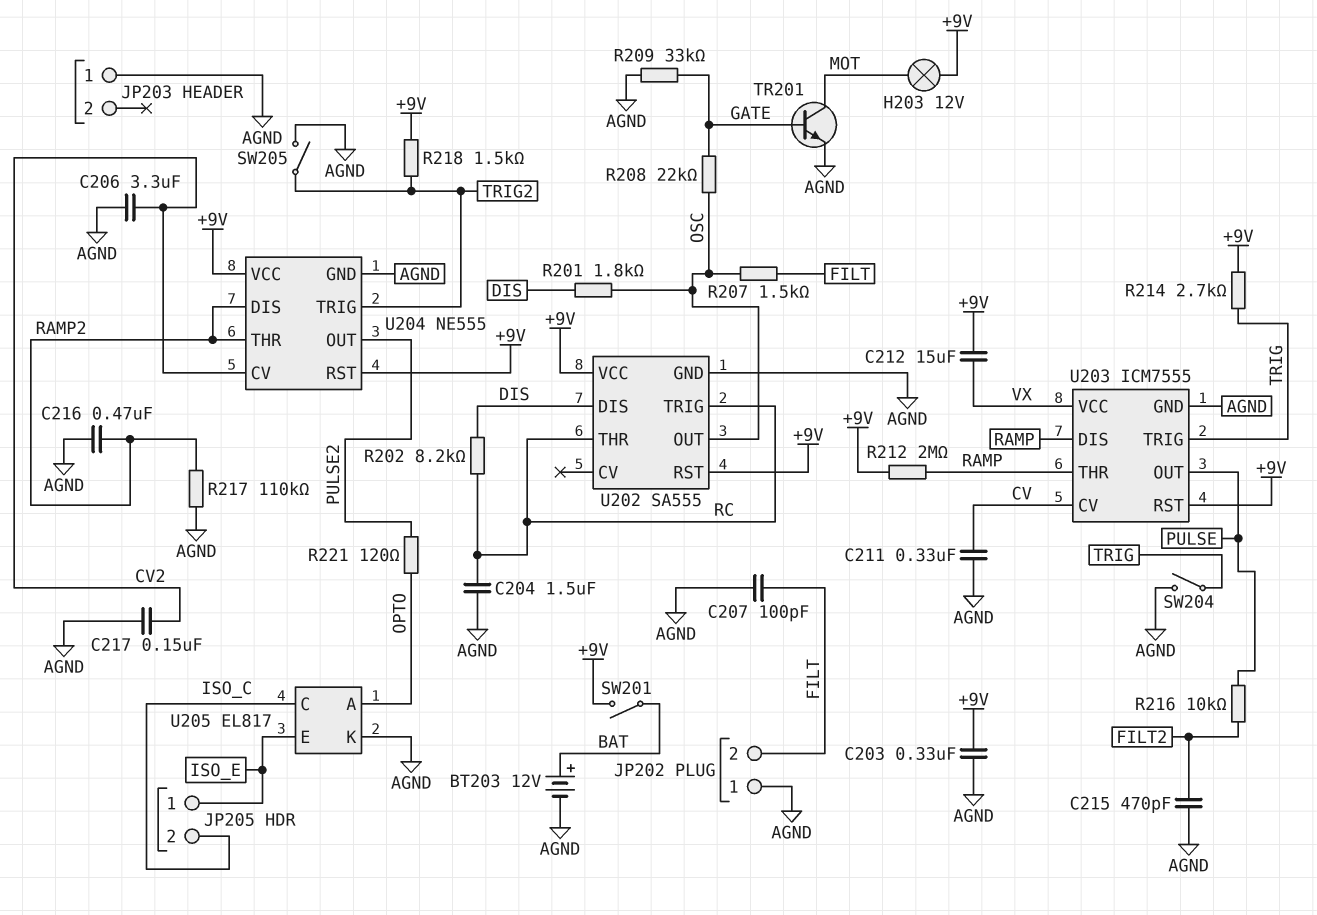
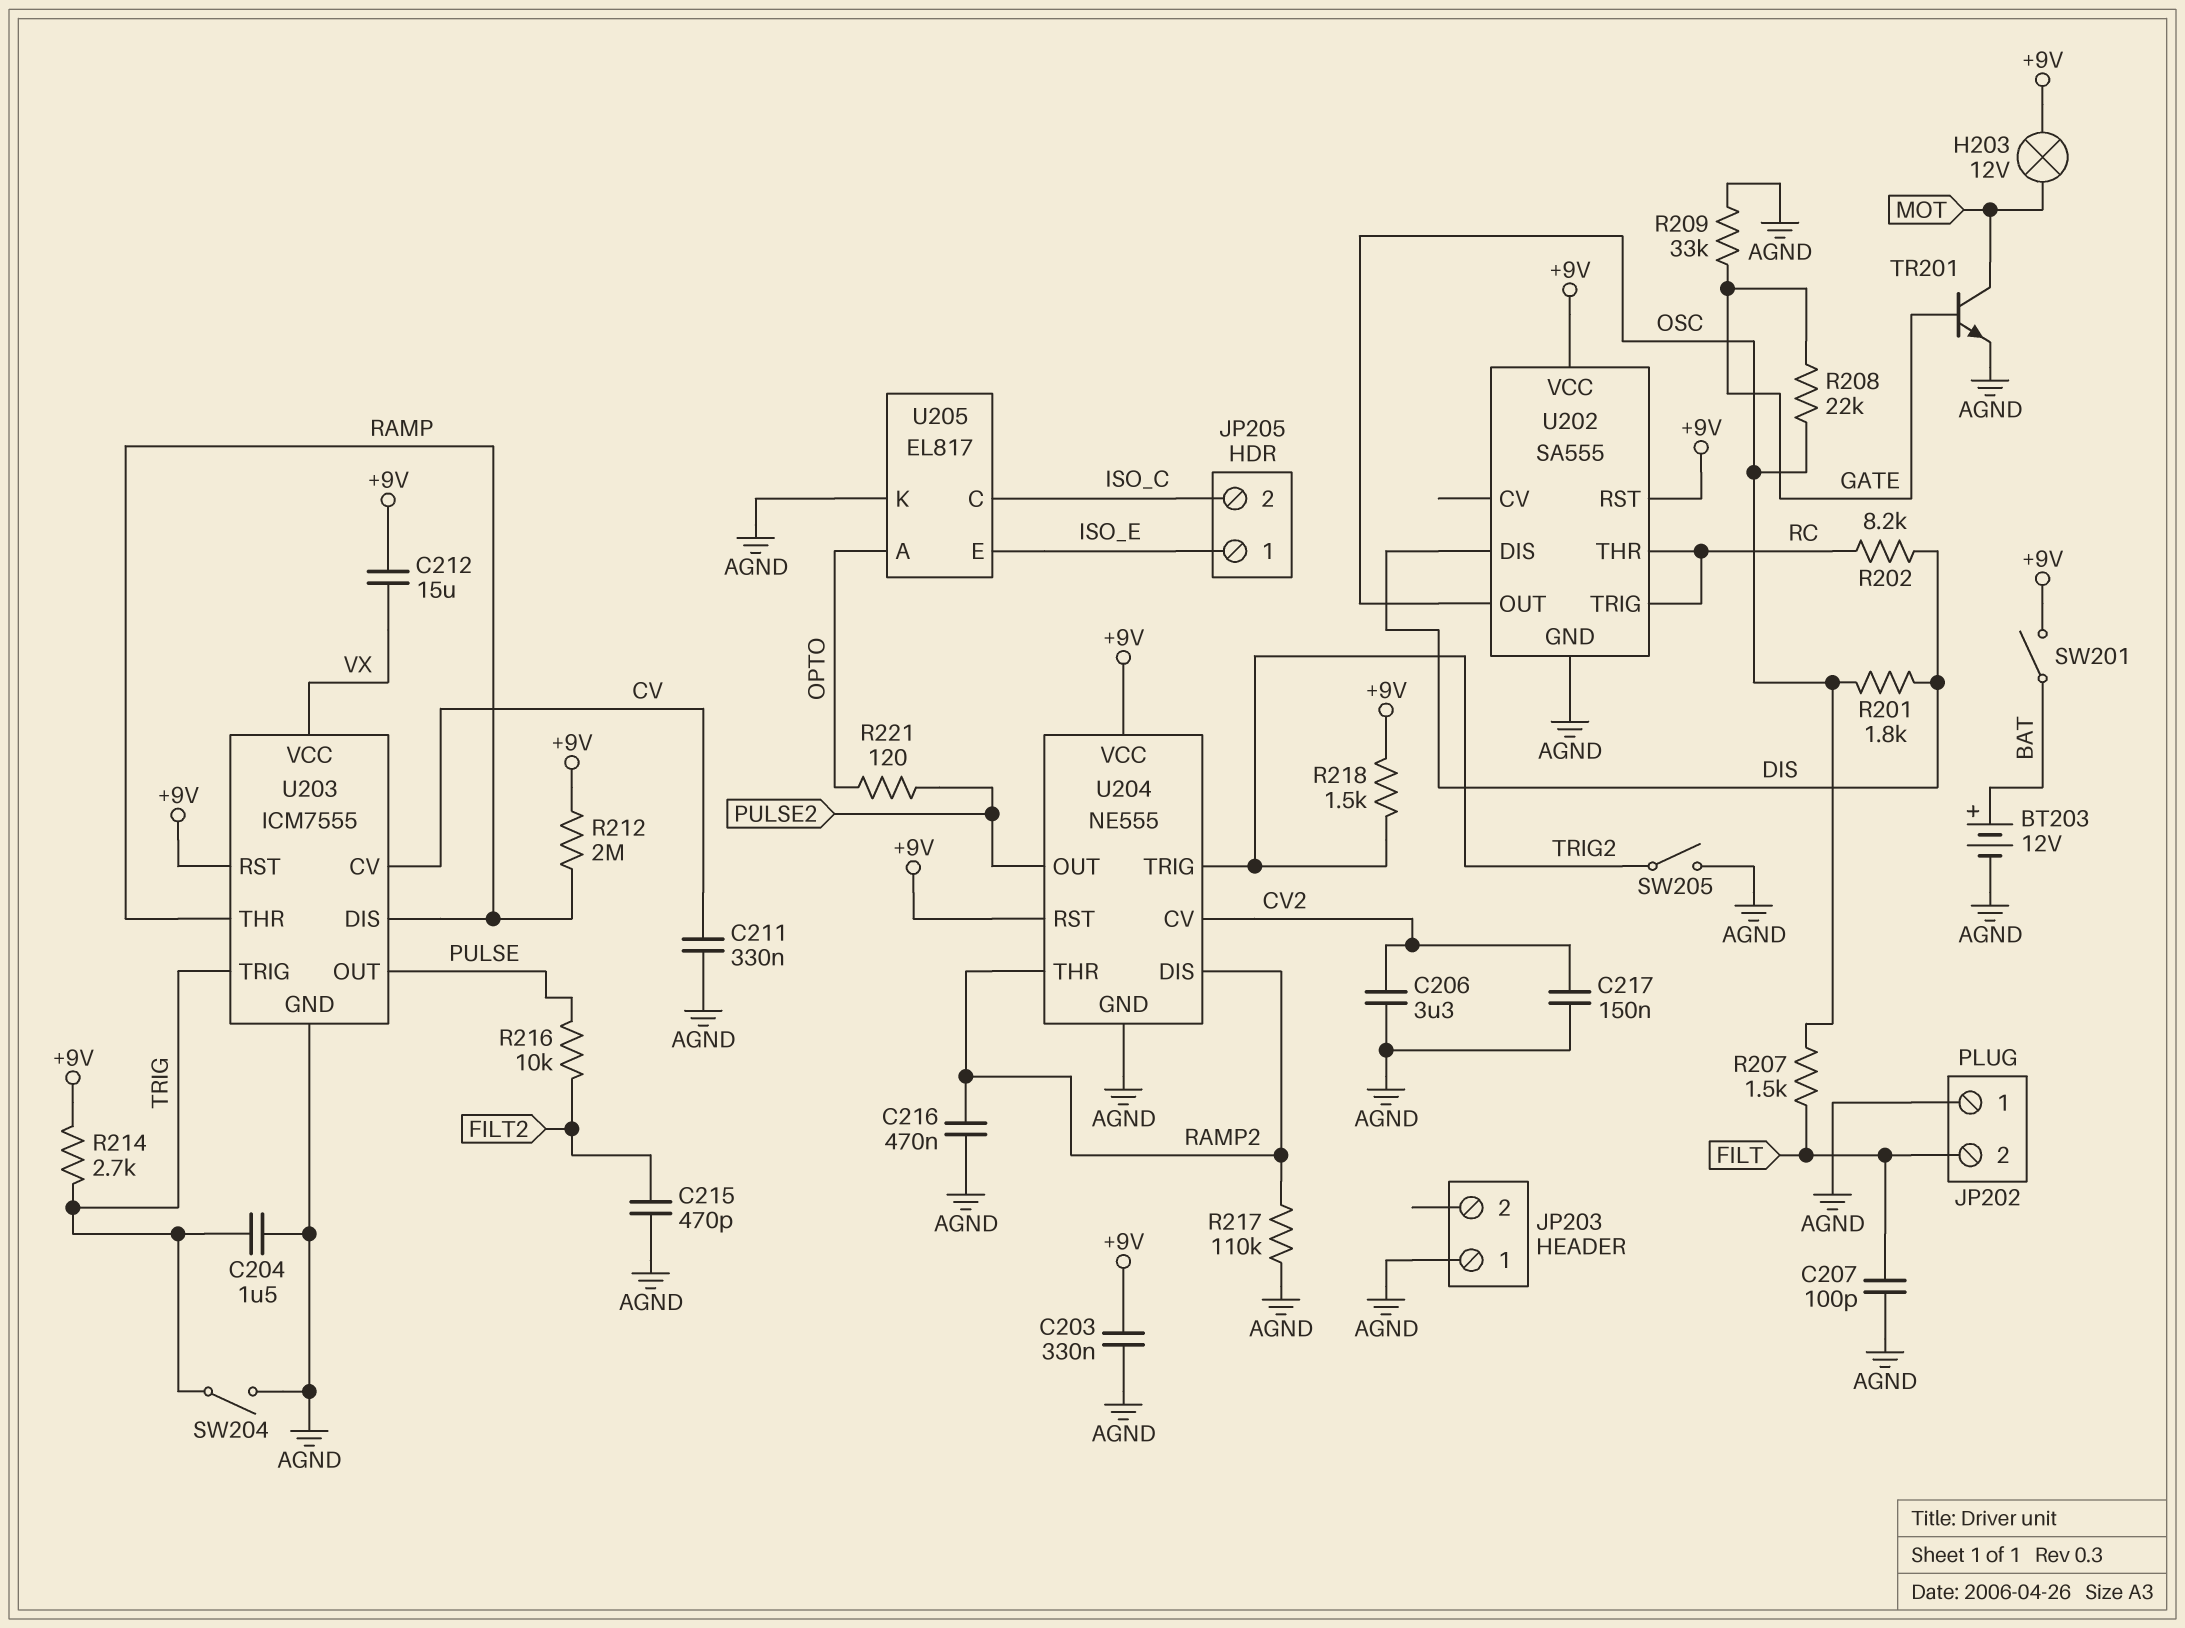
C204: 1.5uF (AGND, RC) -> 1.5uF (AGND, TRIG)

